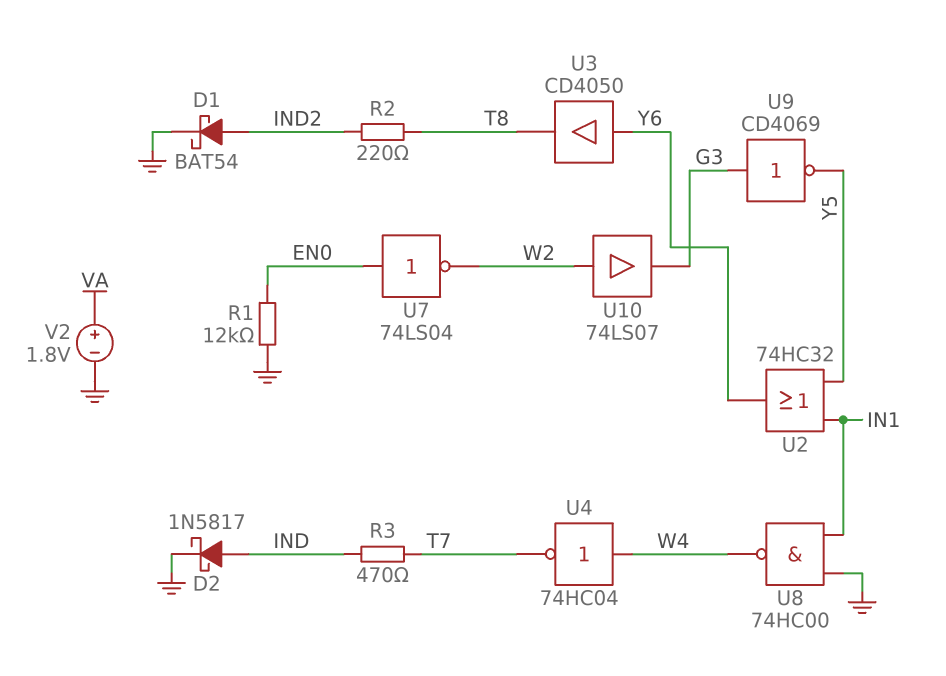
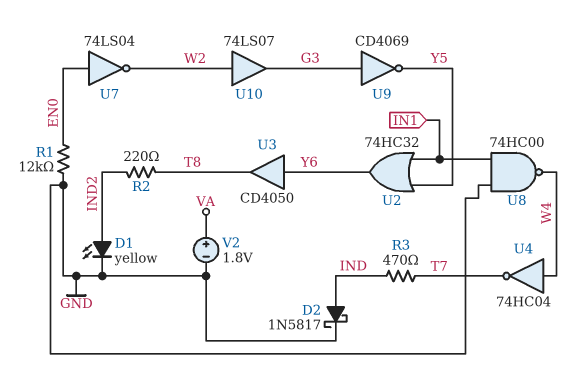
D1: schottky BAT54 (A IND2, K GND) -> LED yellow (A IND2, K GND)

